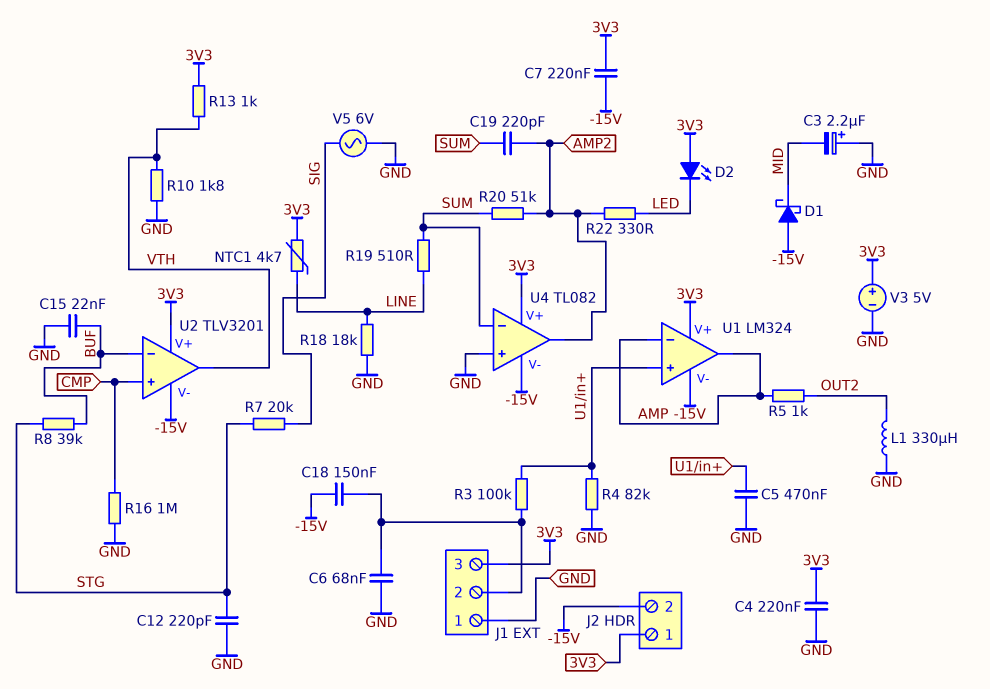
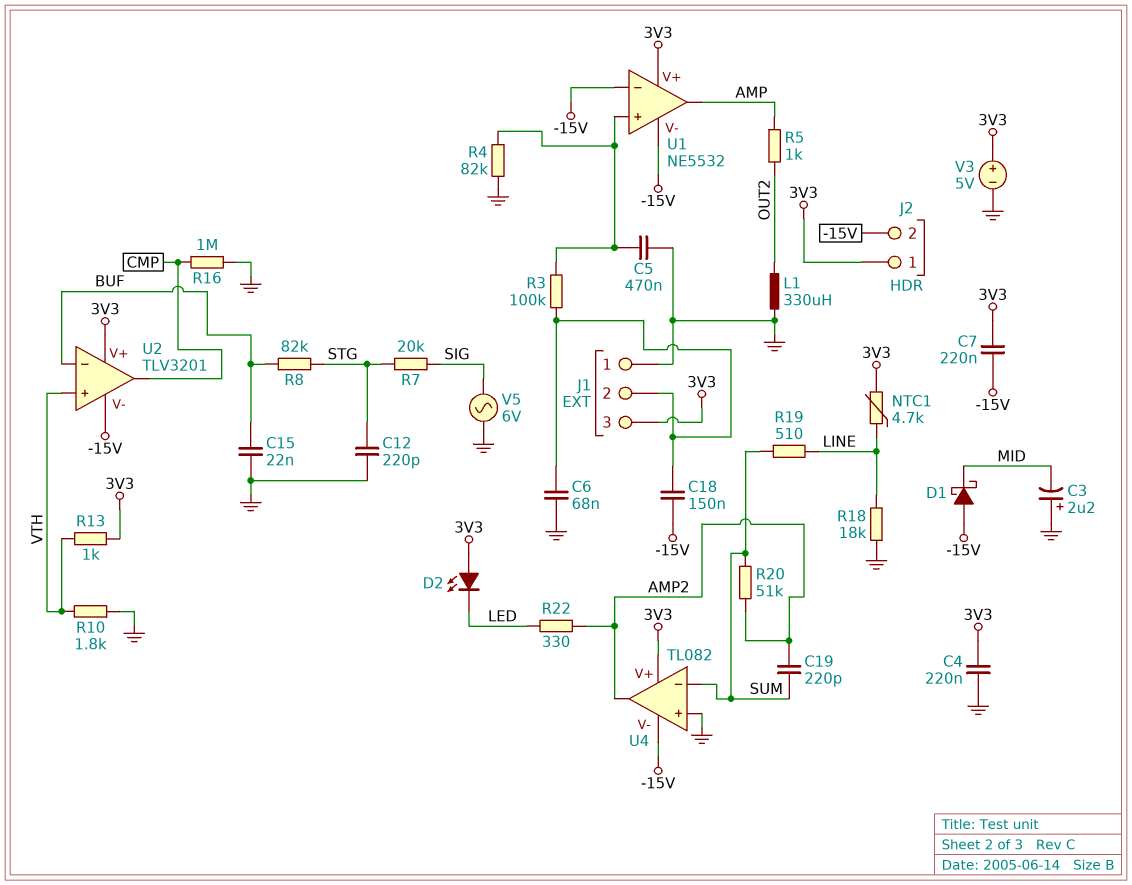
R8: 39k (BUF, STG) -> 82k (BUF, STG)
U1: LM324 -> NE5532
U1 pin in-: AMP -> -15V
U2 pin in+: CMP -> VTH
U2 pin out: VTH -> CMP

